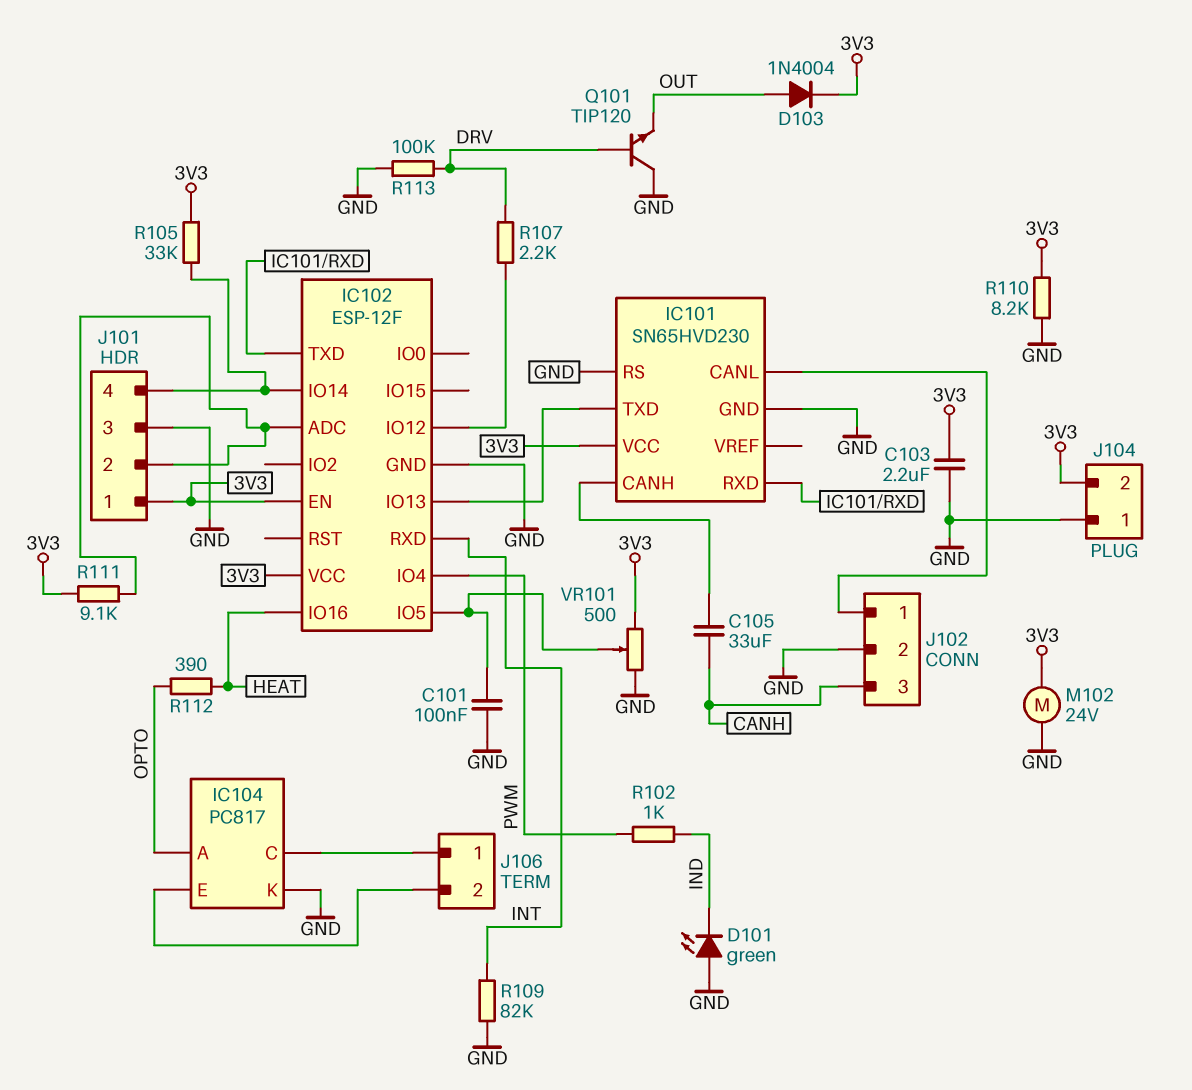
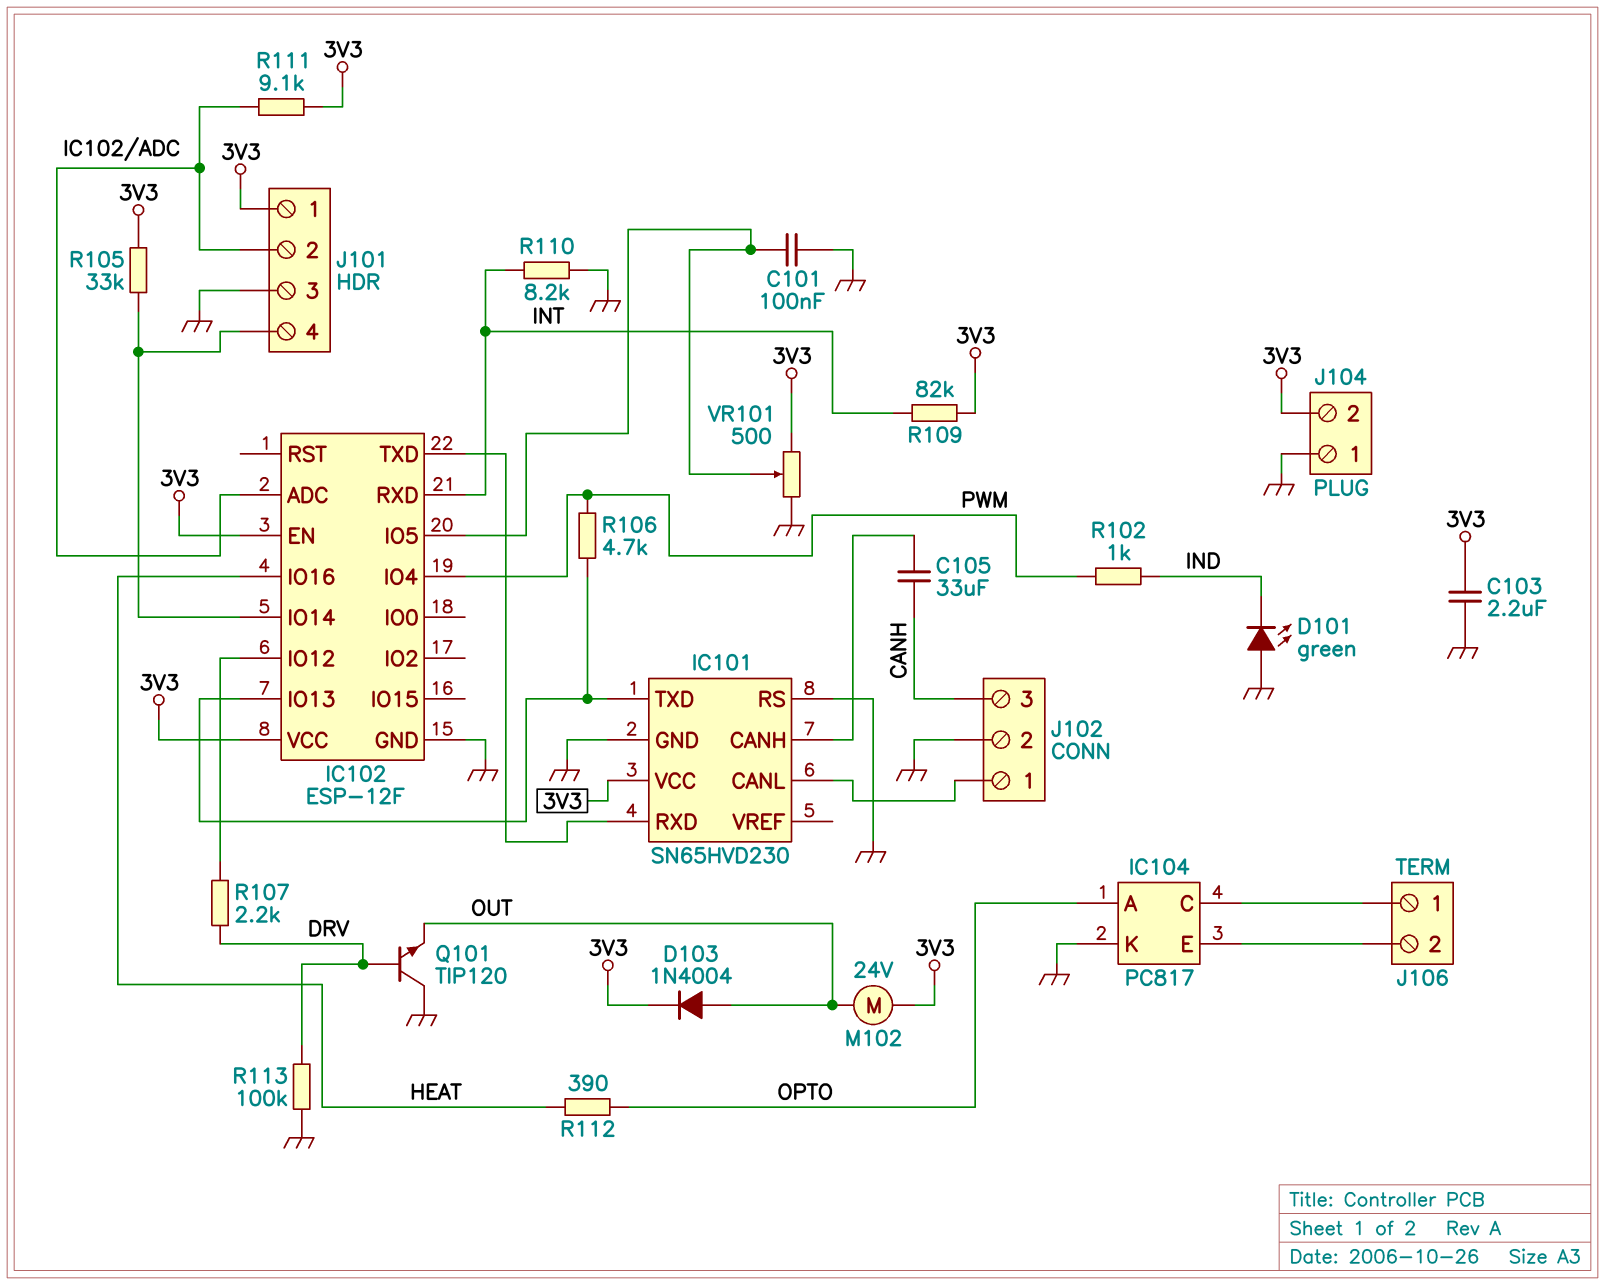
M102: motor 24V (3V3, GND) -> motor 24V (3V3, OUT)
R106: none -> 4.7k (IC101/TXD, PWM)
R109: 82k (GND, INT) -> 82k (3V3, INT)
R110: 8.2k (3V3, GND) -> 8.2k (GND, INT)

